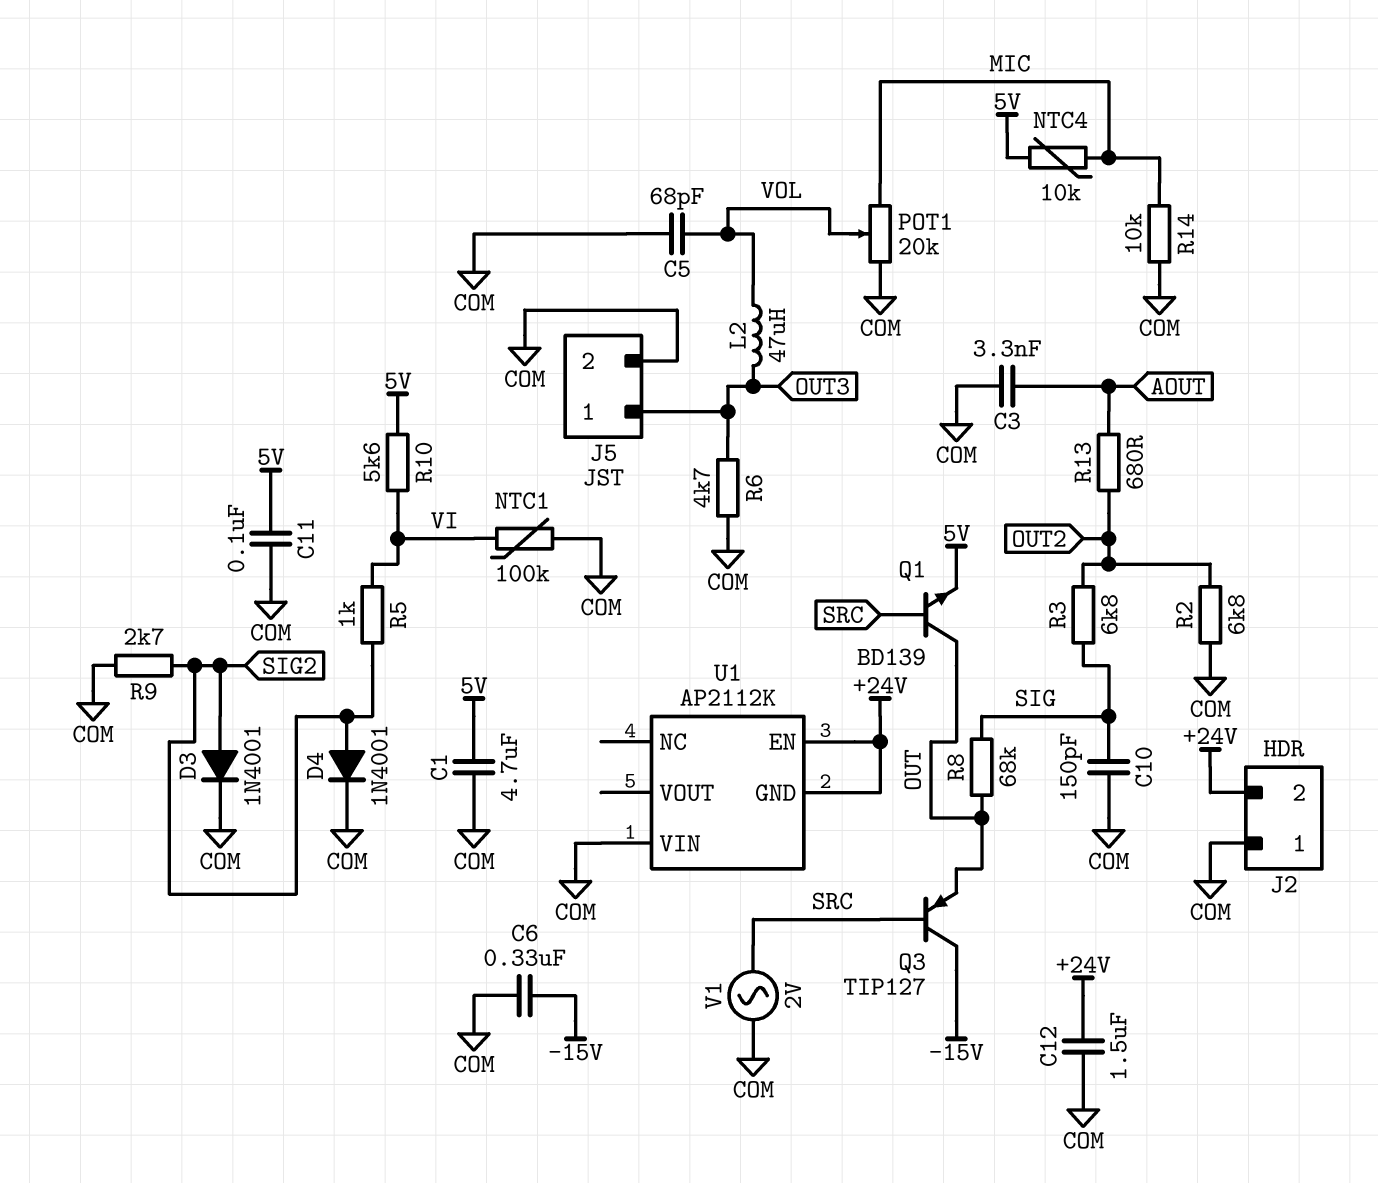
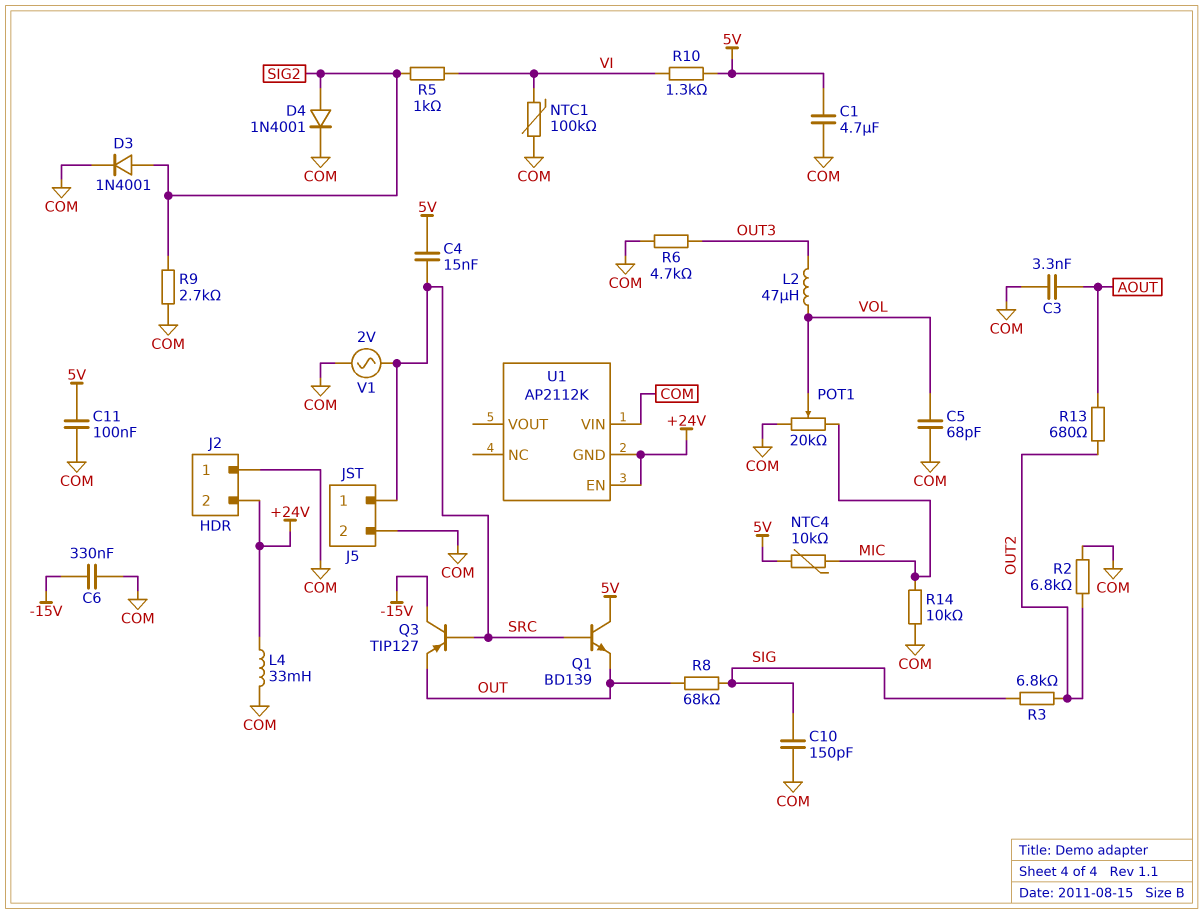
C4: none -> 15nF (5V, SRC)
C12: 1.5uF (+24V, COM) -> none
J5 pin 1: OUT3 -> SRC
L4: none -> 33mH (+24V, COM)
Q1: NPN BD139 (B SRC, C OUT, E 5V) -> NPN BD139 (B SRC, C 5V, E OUT)
R10: 5.6k (5V, VI) -> 1.3k (5V, VI)

